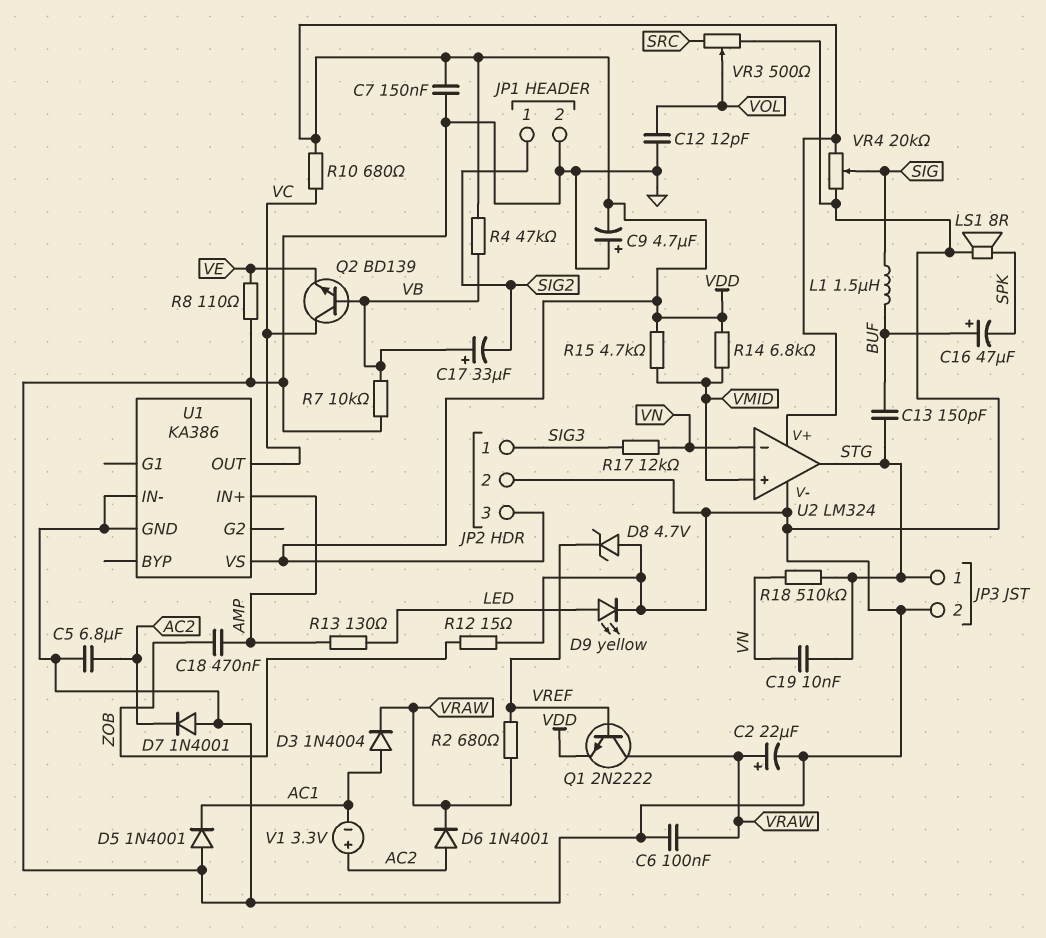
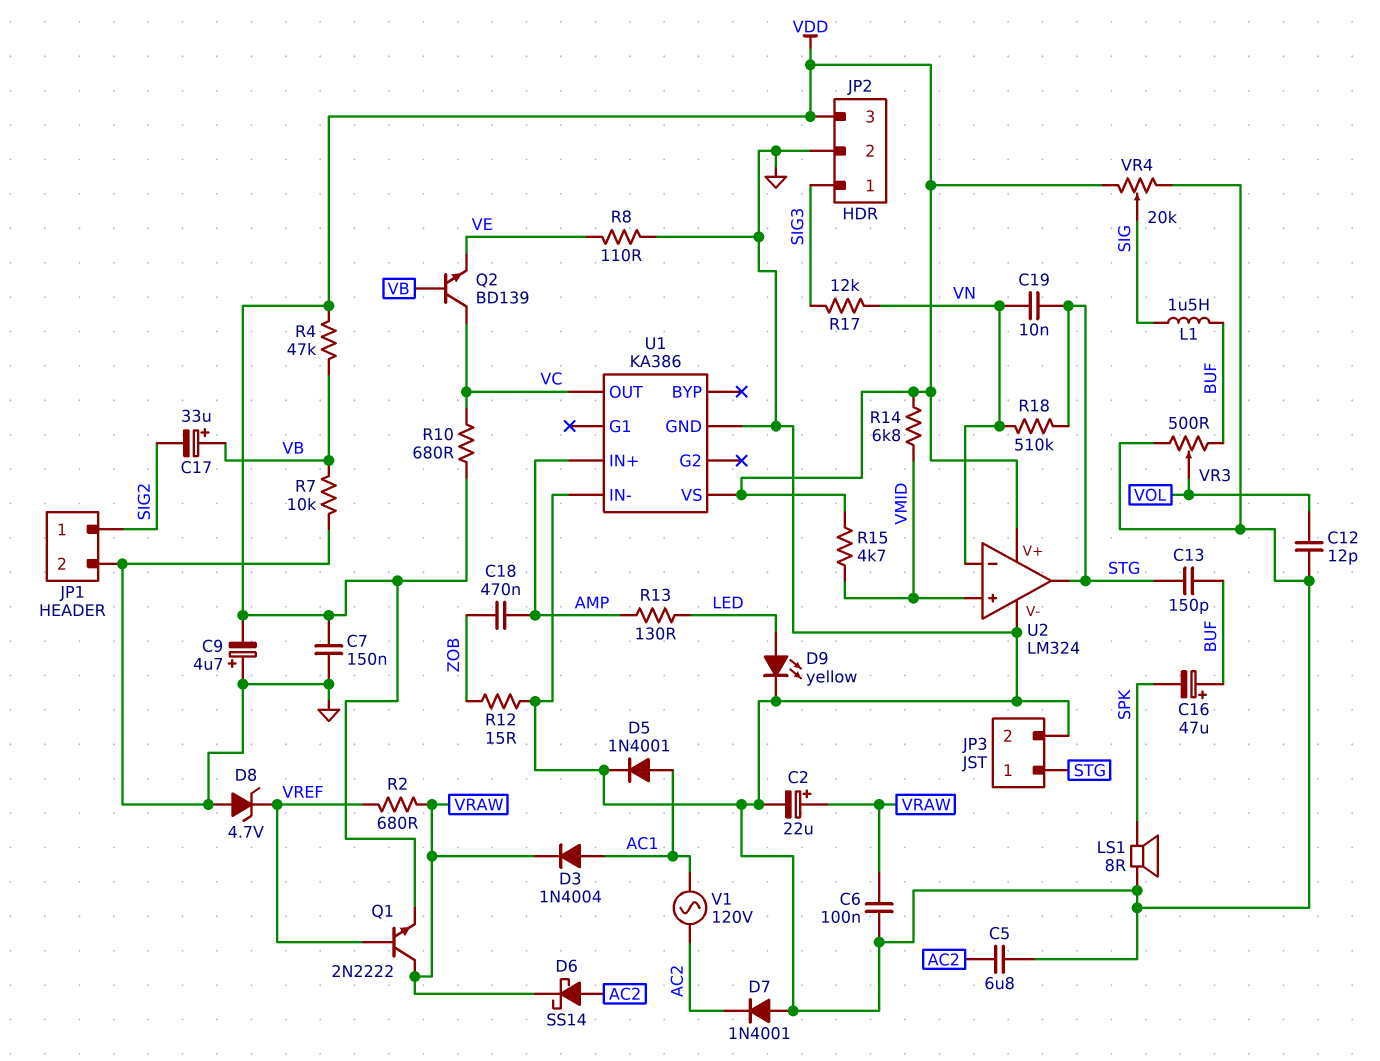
D5: diode 1N4001 (A GND, K AC1) -> diode 1N4001 (A AC1, K GND)
D6: diode 1N4001 (A AC2, K VRAW) -> schottky SS14 (A AC2, K VRAW)
V1: 3.3V (plus AC2, minus AC1) -> AC 120V (AC1, AC2)
VR3: 500 (GND, SRC, wiper VOL) -> 500 (BUF, GND, wiper VOL)

